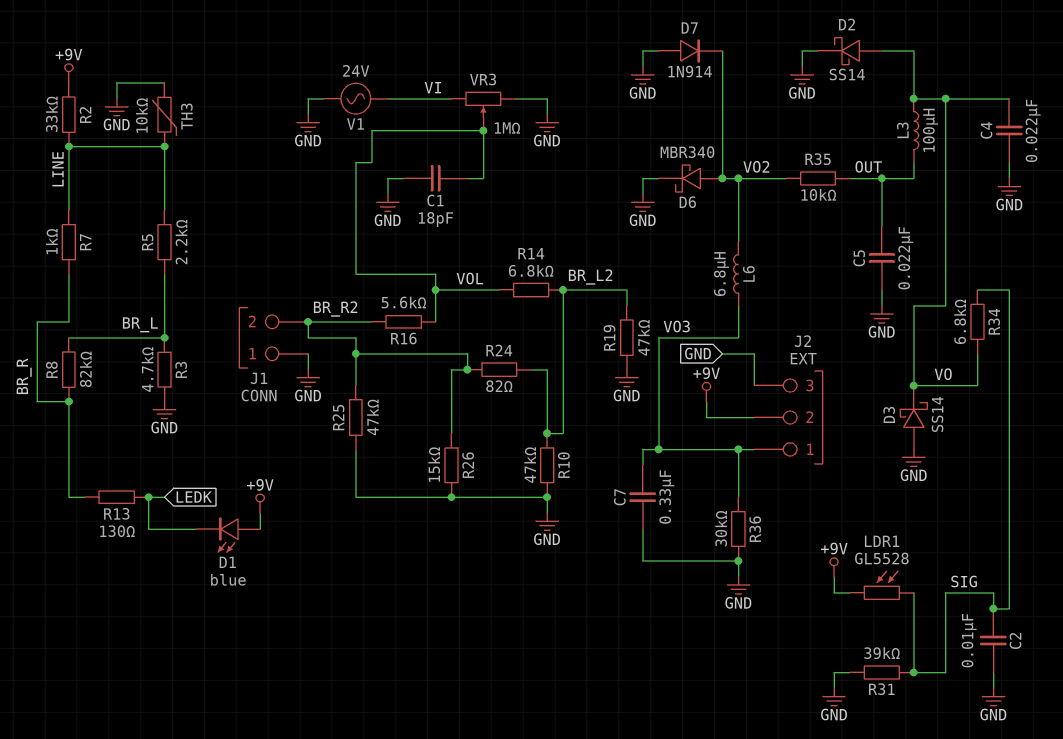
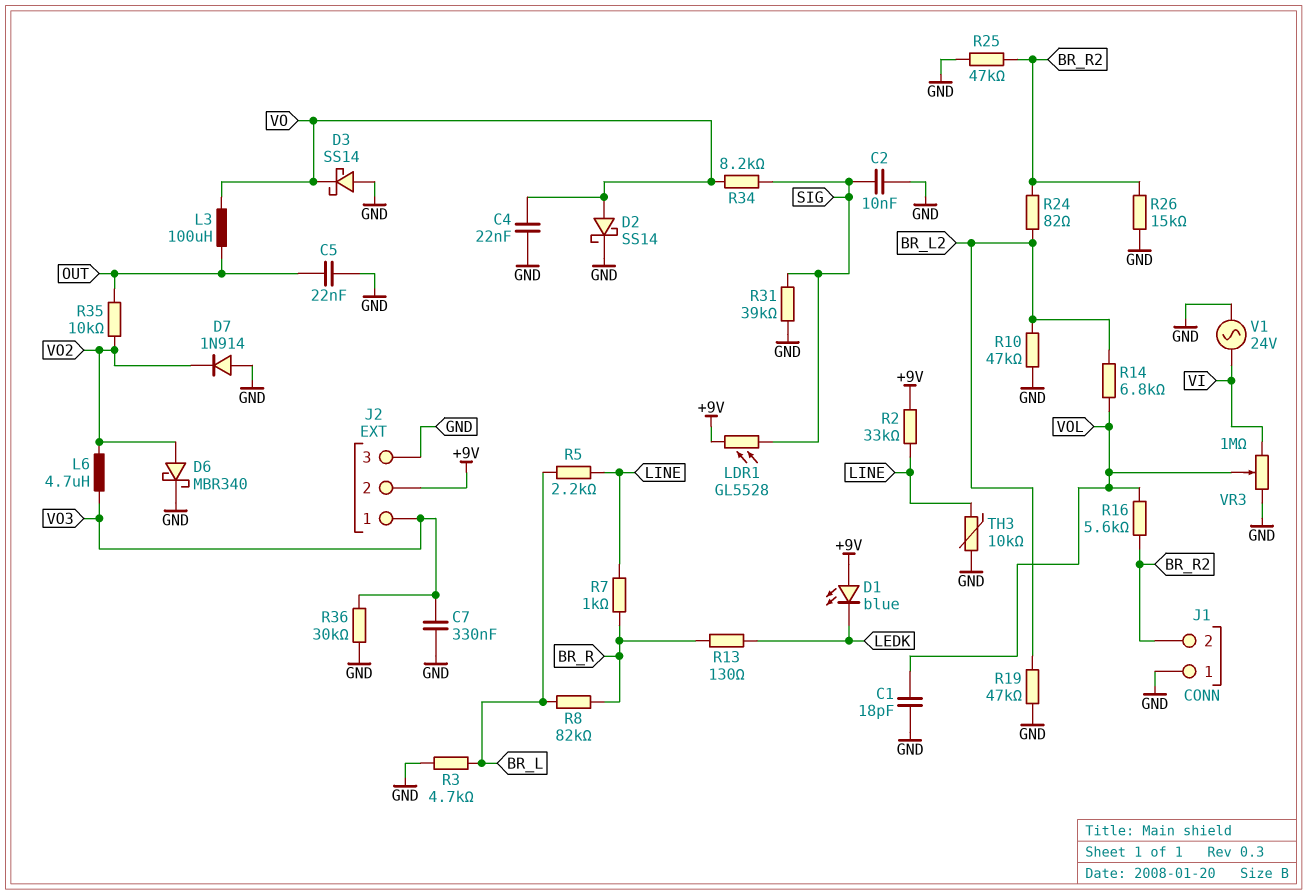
L6: 6.8uH (VO2, VO3) -> 4.7uH (VO2, VO3)
R34: 6.8k (SIG, VO) -> 8.2k (SIG, VO)

